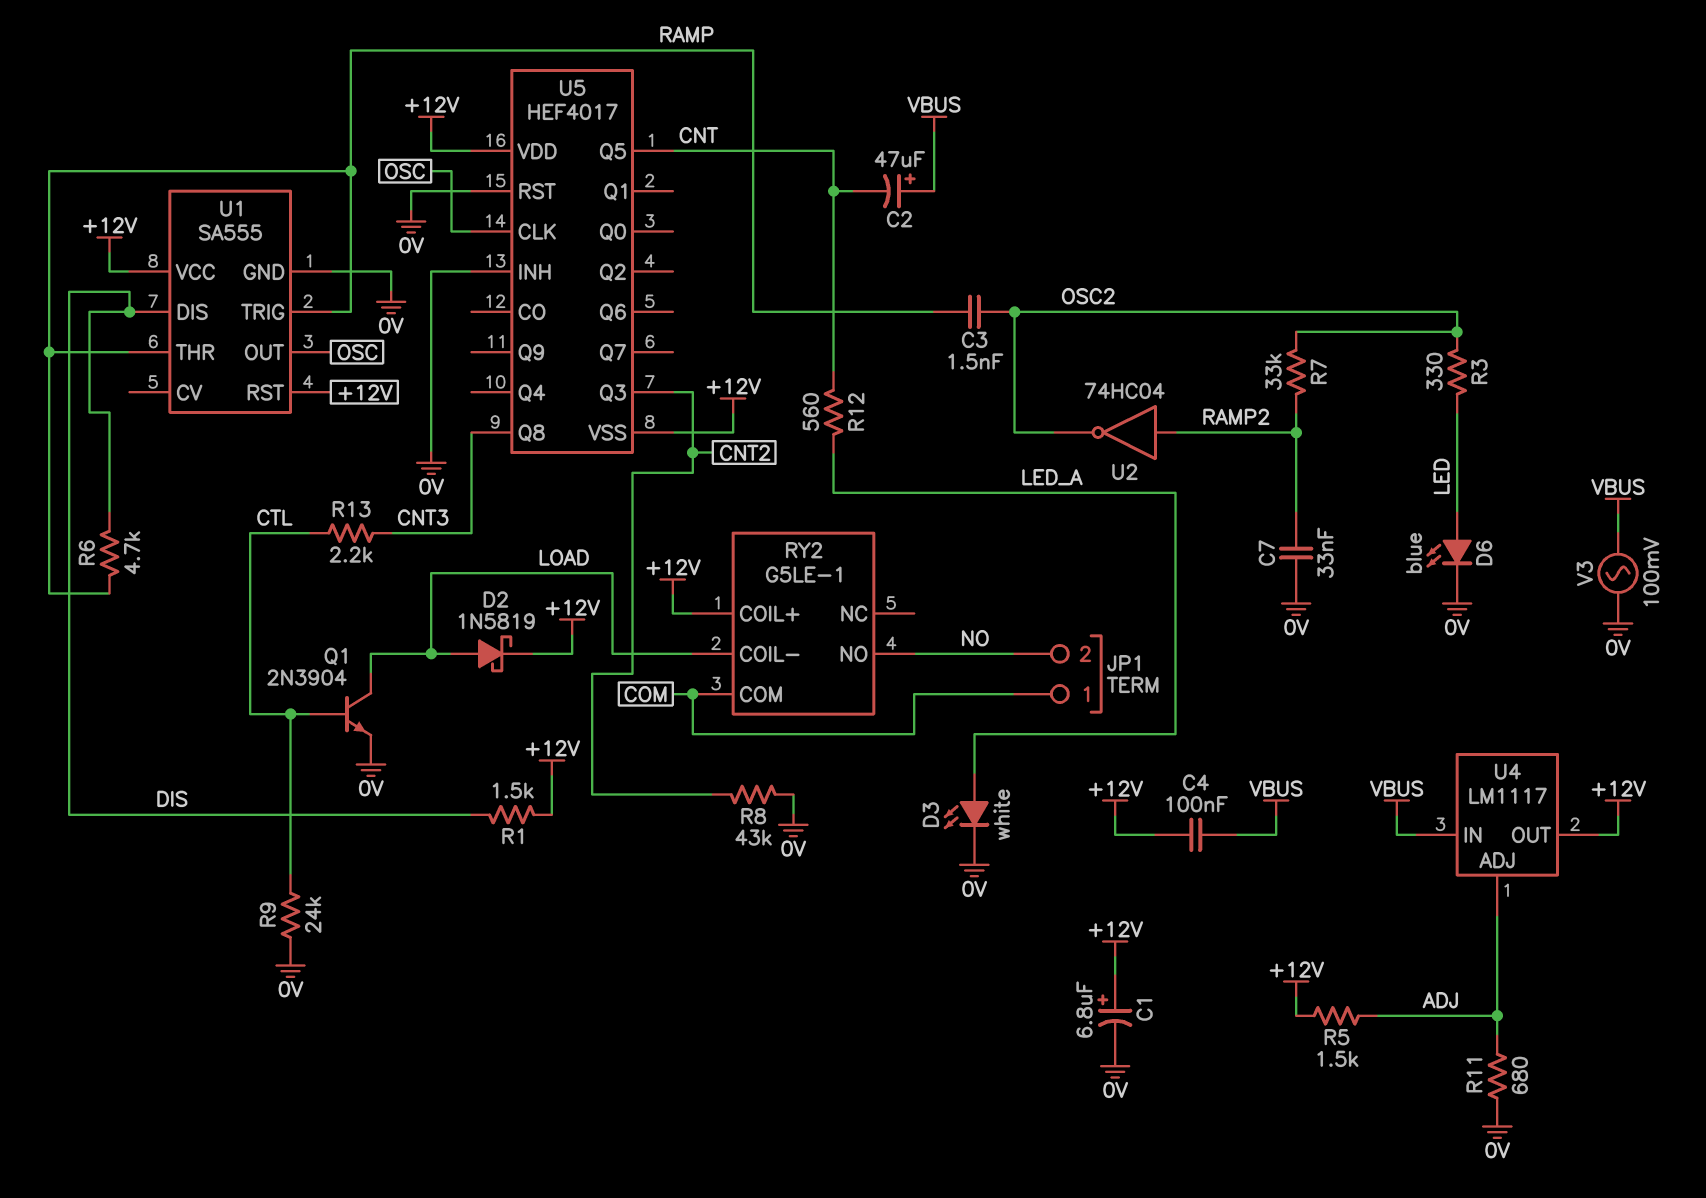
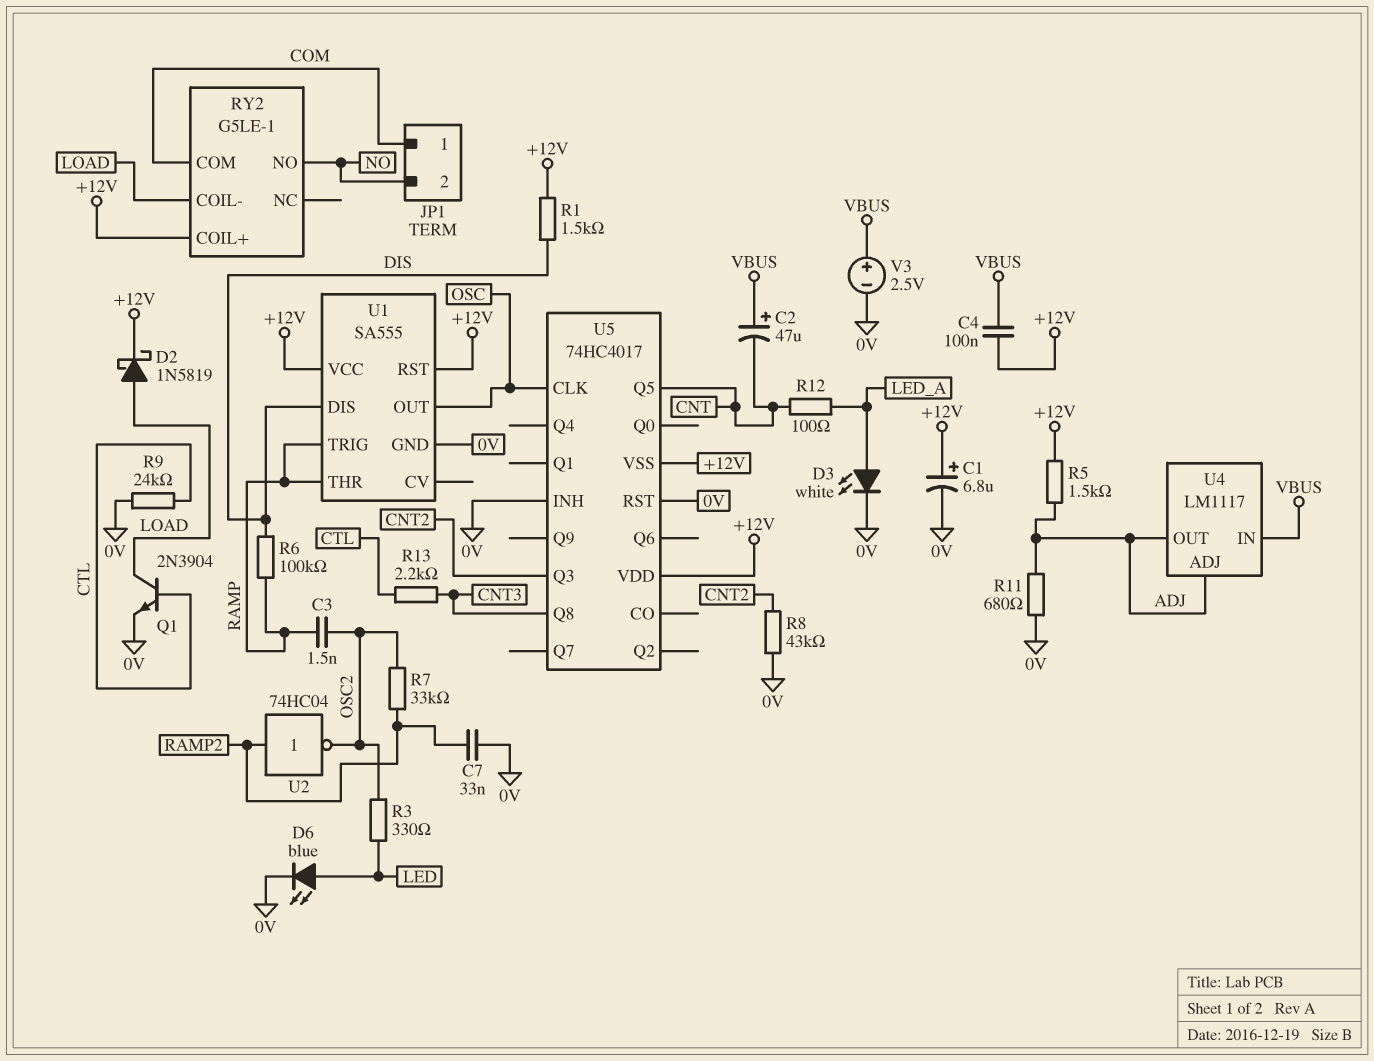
R6: 4.7k (DIS, RAMP) -> 100k (DIS, RAMP)
R12: 560 (CNT, LED_A) -> 100 (CNT, LED_A)
U4 pin OUT: +12V -> ADJ
U5: HEF4017 -> 74HC4017
V3: AC 100mV (0V, VBUS) -> 2.5V (plus VBUS, minus 0V)

